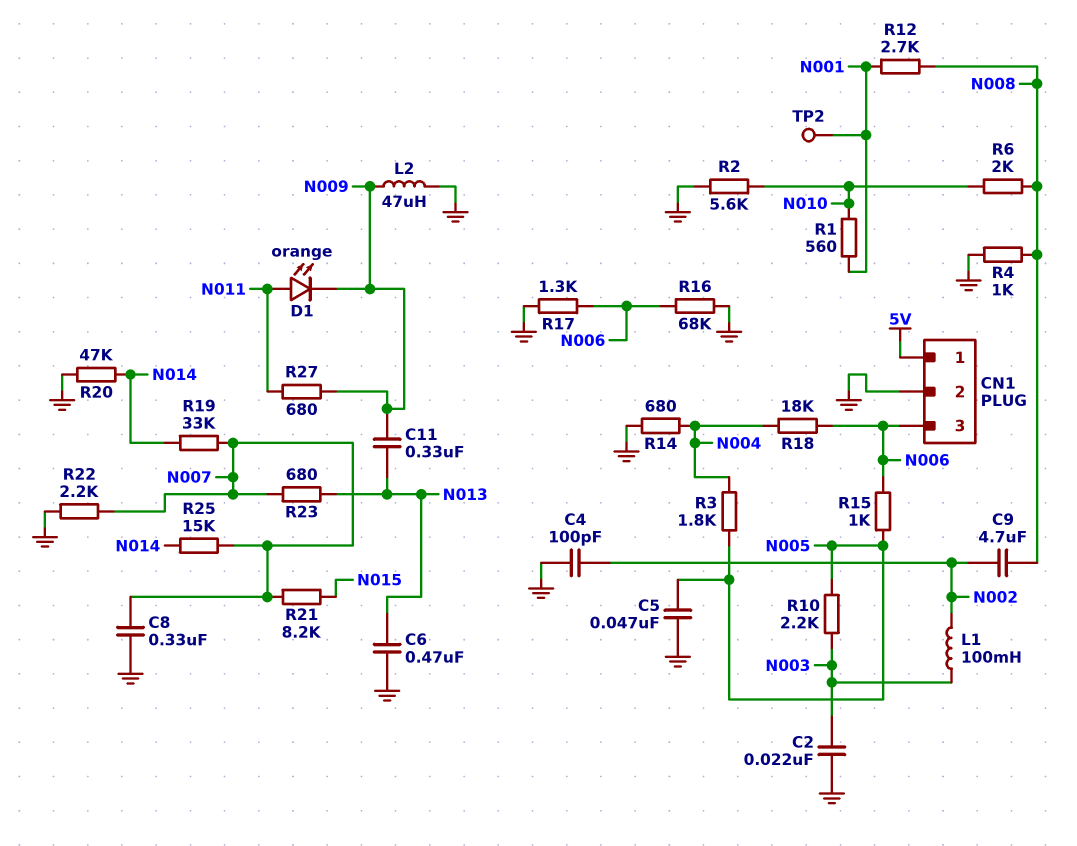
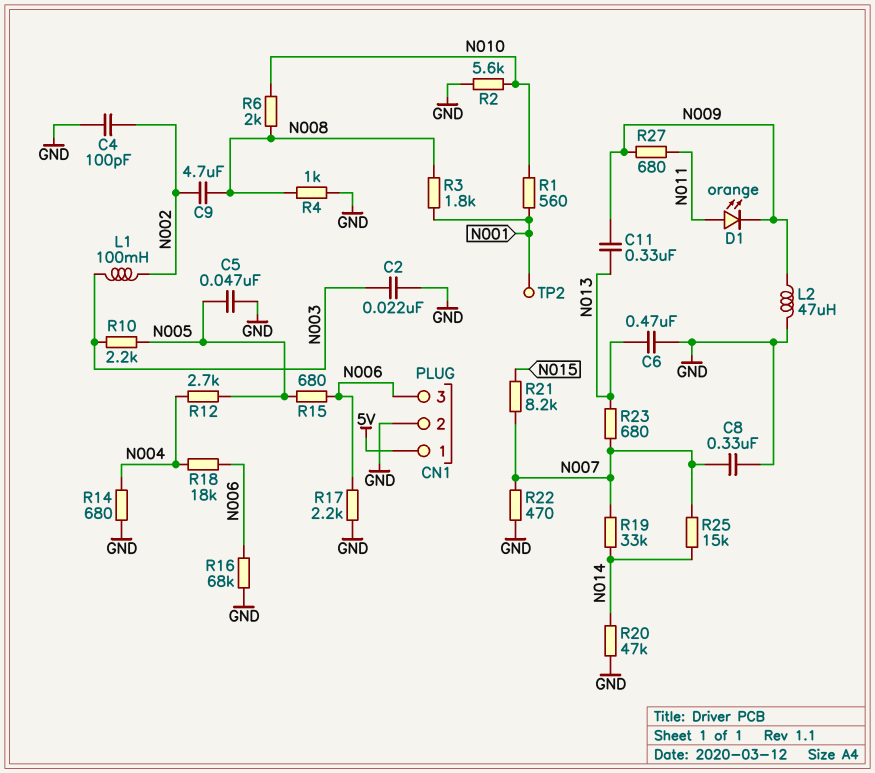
R3: 1.8k (N004, N005) -> 1.8k (N001, N008)
R12: 2.7k (N001, N008) -> 2.7k (N004, N005)
R15: 1k (N005, N006) -> 680 (N005, N006)
R17: 1.3k (GND, N006) -> 2.2k (GND, N006)
R22: 2.2k (GND, N007) -> 470 (GND, N007)

